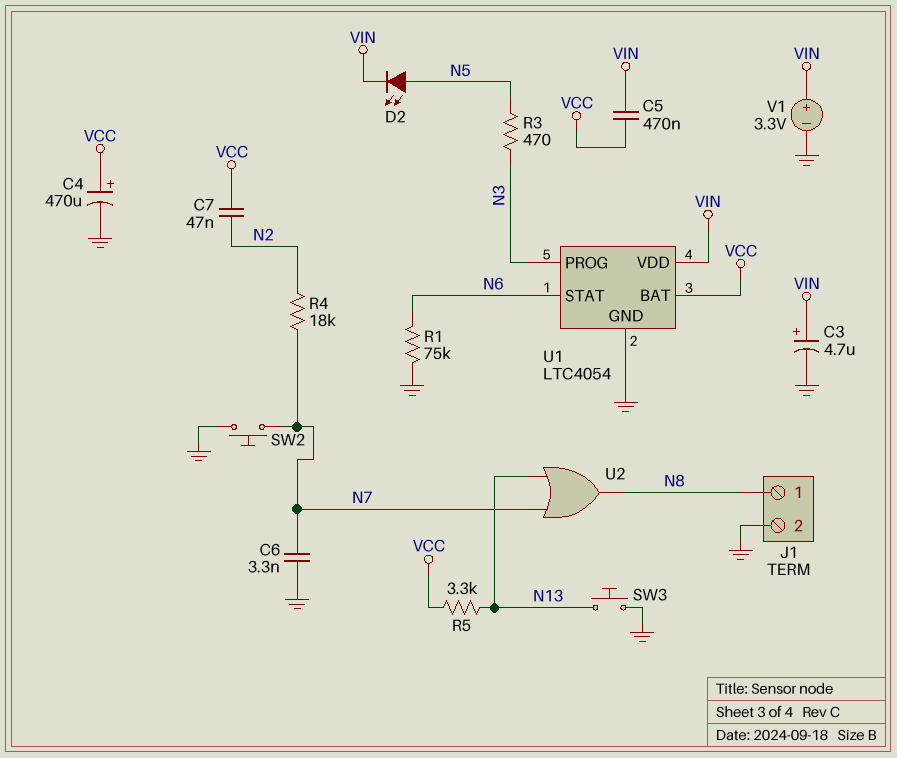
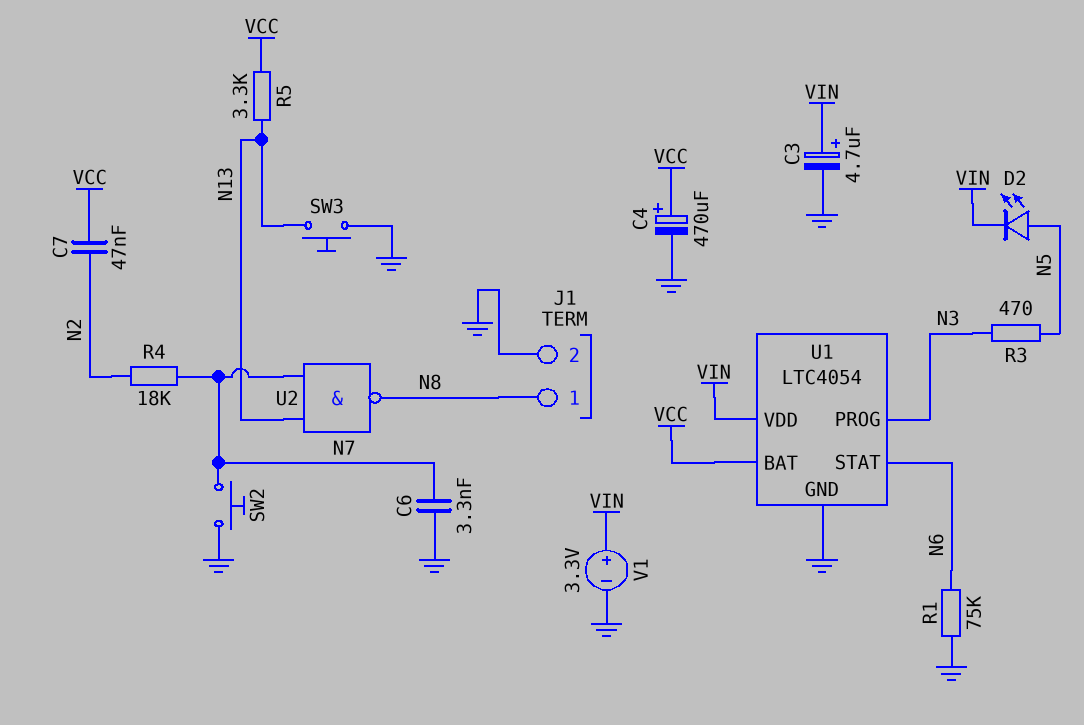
C5: 470nF (VCC, VIN) -> none
U2: OR (in N7, in N13, out N8) -> NAND (in N7, in N13, out N8)

